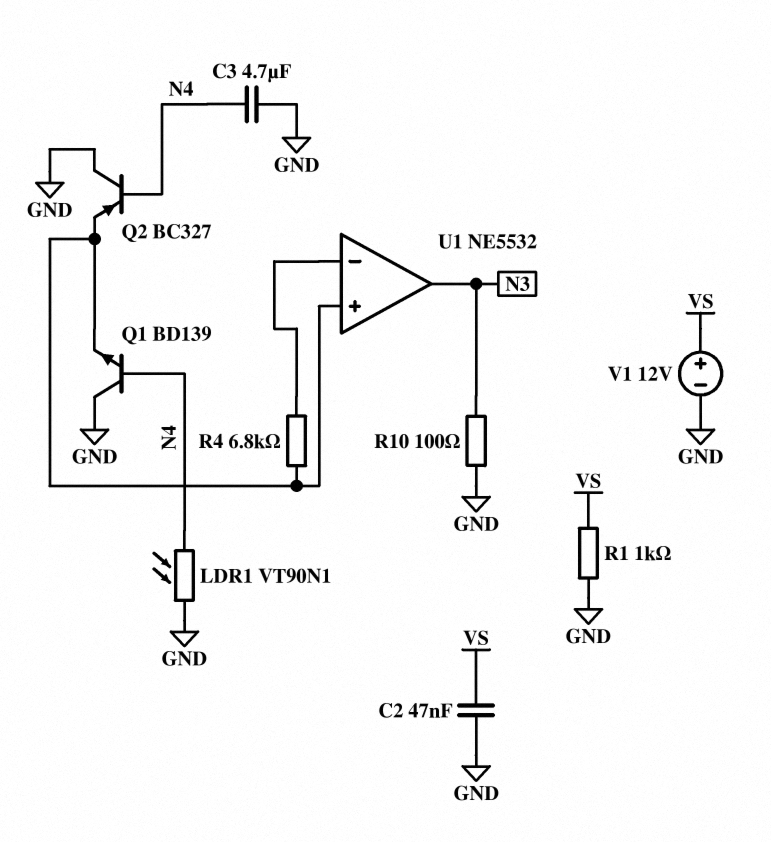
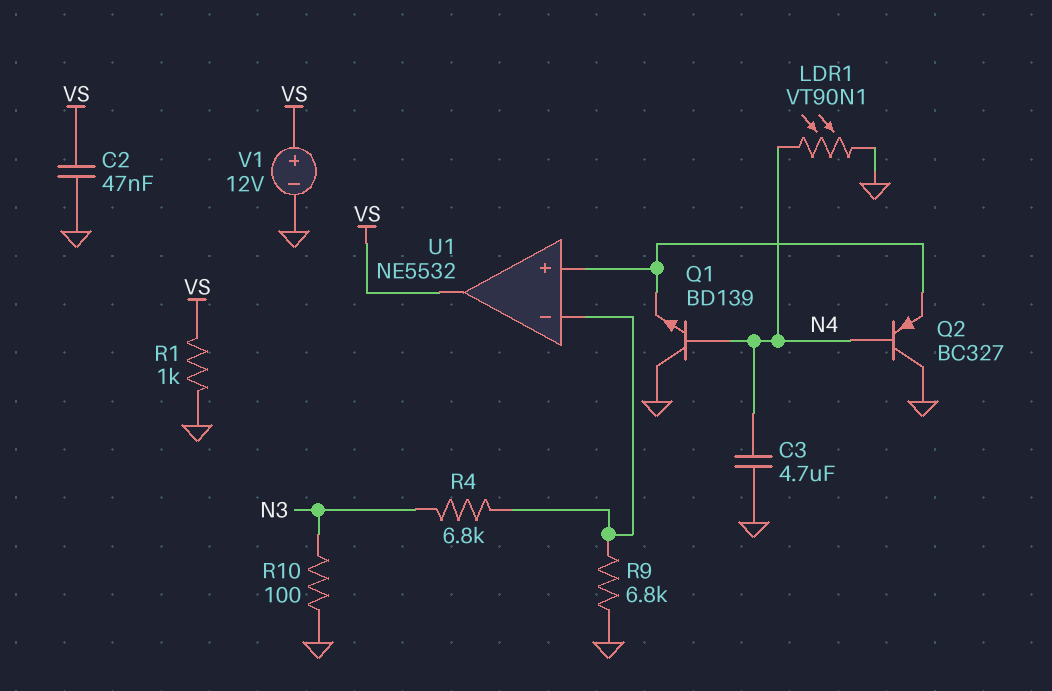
R4: 6.8k (U1/in+, U1/in-) -> 6.8k (N3, U1/in-)
R9: none -> 6.8k (GND, U1/in-)
U1 pin out: N3 -> VS

